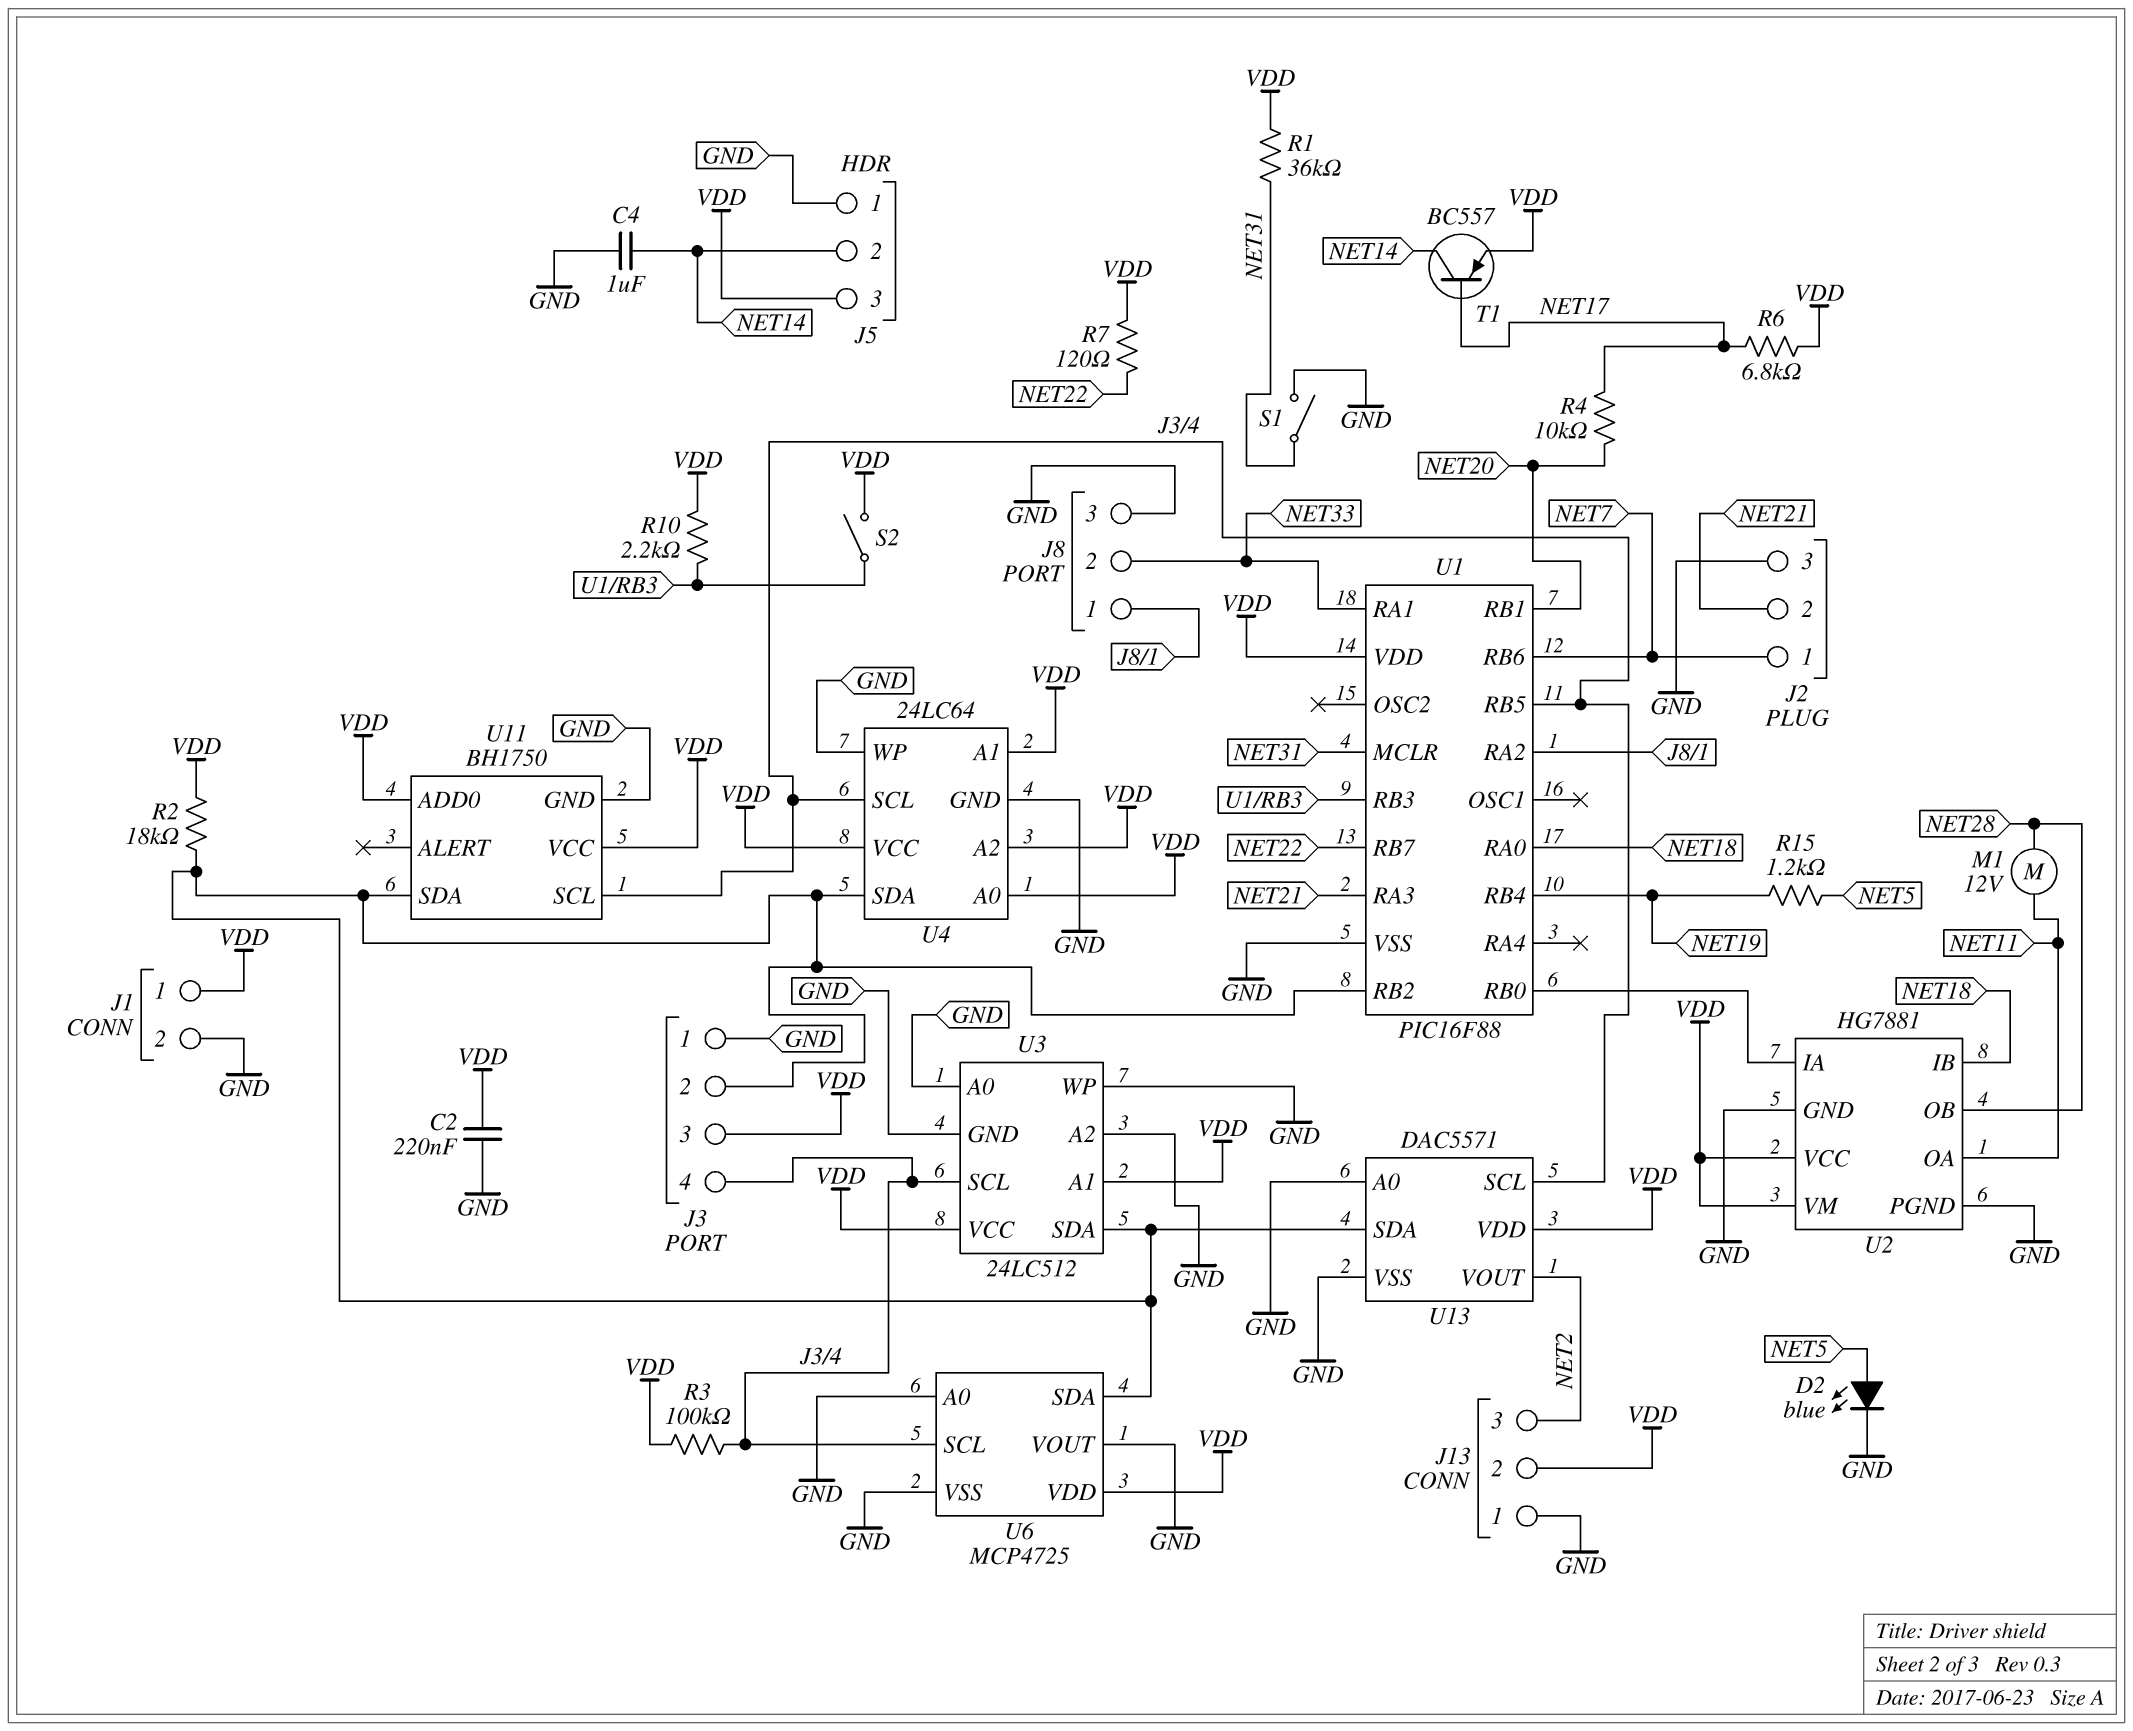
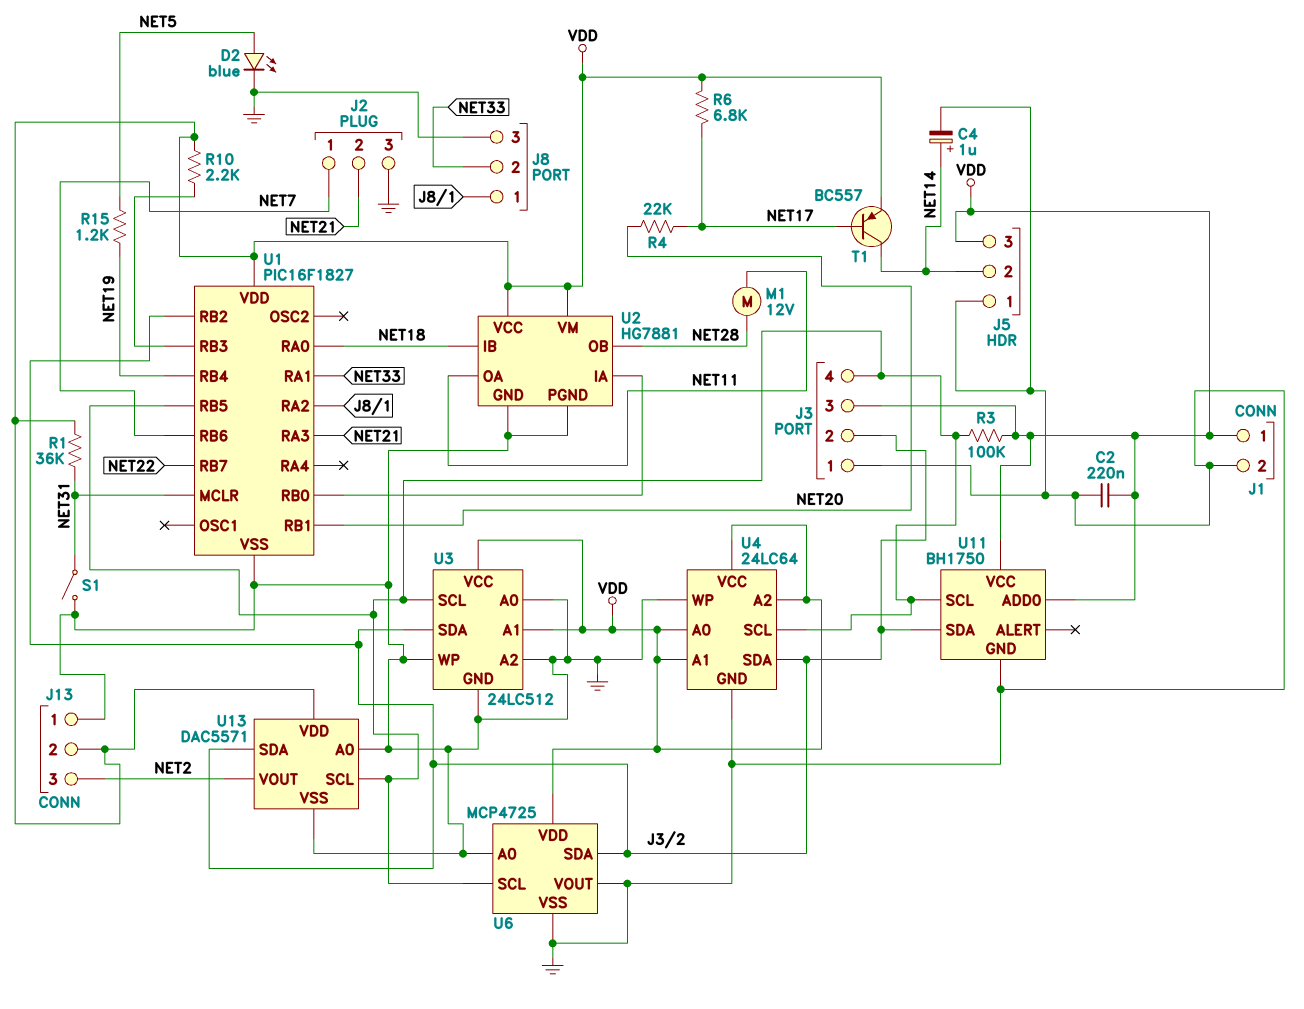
C4: 1uF (GND, NET14) -> 1uF (plus NET14, minus GND)
R2: 18k (J3/2, VDD) -> none
R4: 10k (NET17, NET20) -> 22k (NET17, NET20)
R7: 120 (NET22, VDD) -> none
S2: switch (U1/RB3, VDD) -> none
U1: PIC16F88 -> PIC16F1827

